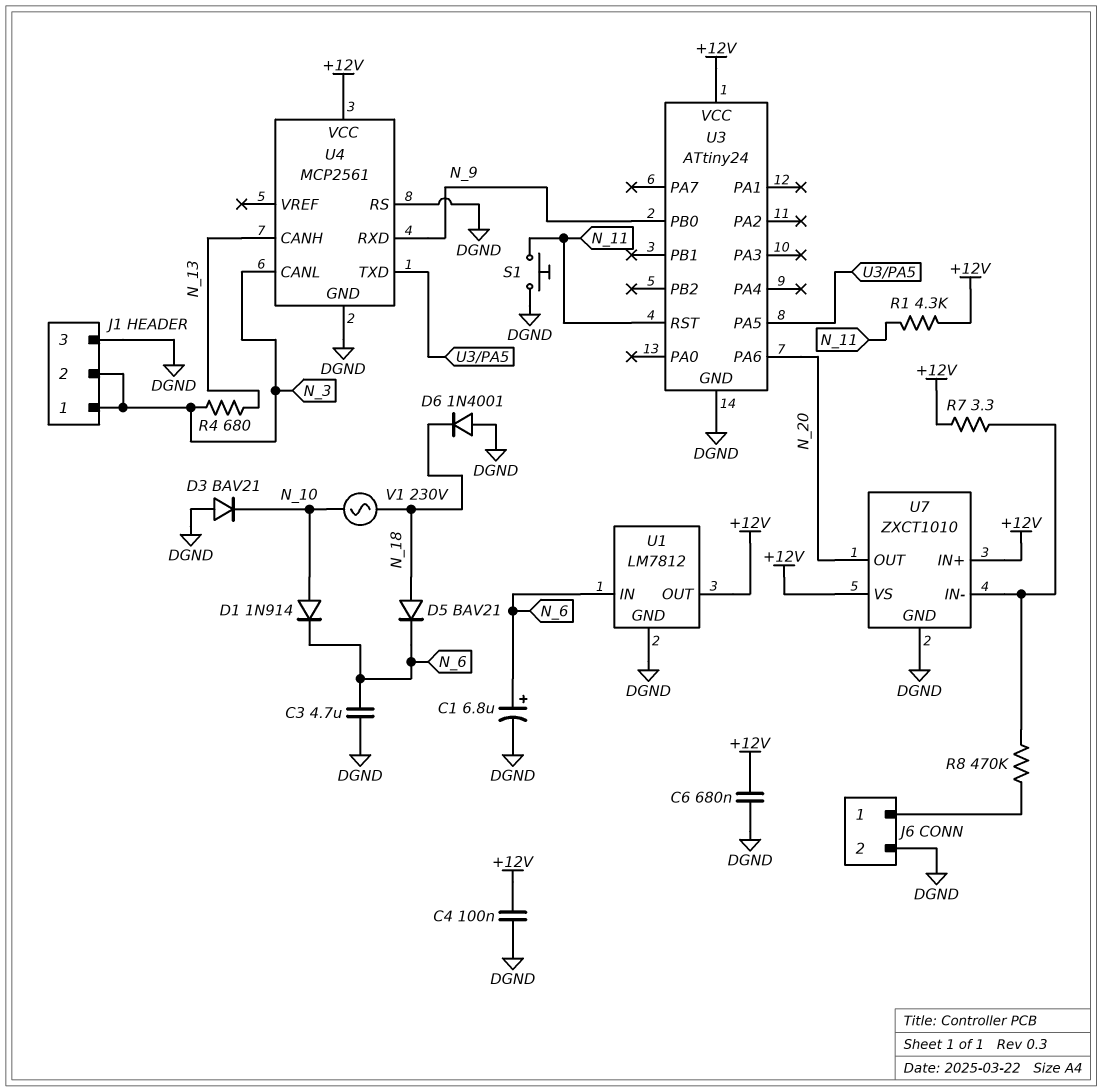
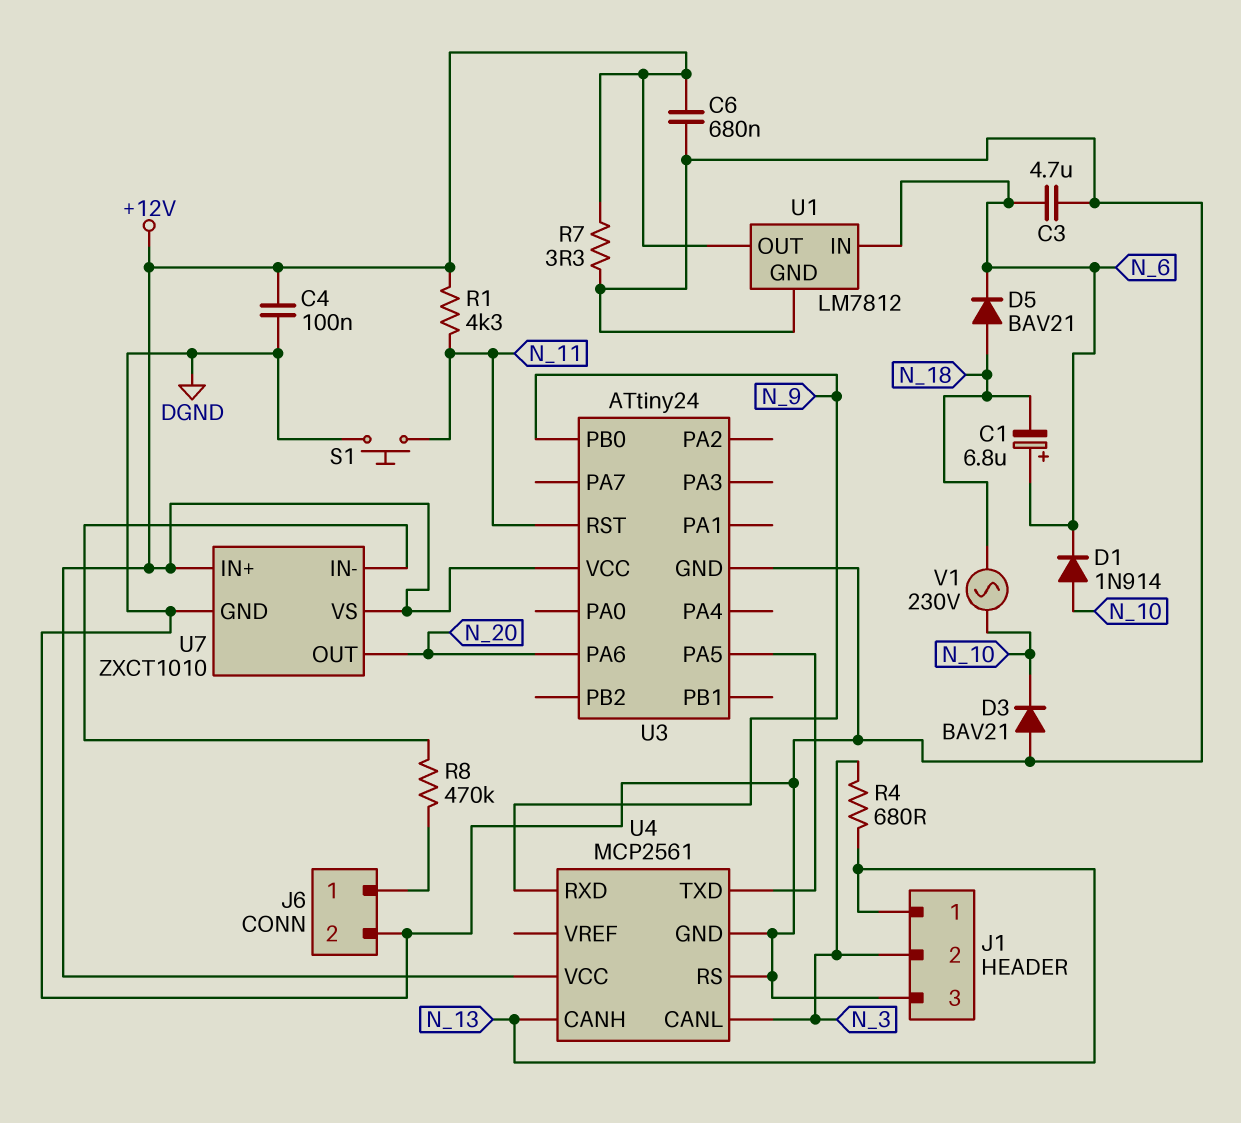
C1: 6.8uF (plus N_6, minus DGND) -> 6.8uF (plus N_6, minus N_18)
D6: diode 1N4001 (A DGND, K N_18) -> none
J1 pin 1: N_3 -> N_13
R7: 3.3 (+12V, U7/IN-) -> 3.3 (+12V, DGND)

